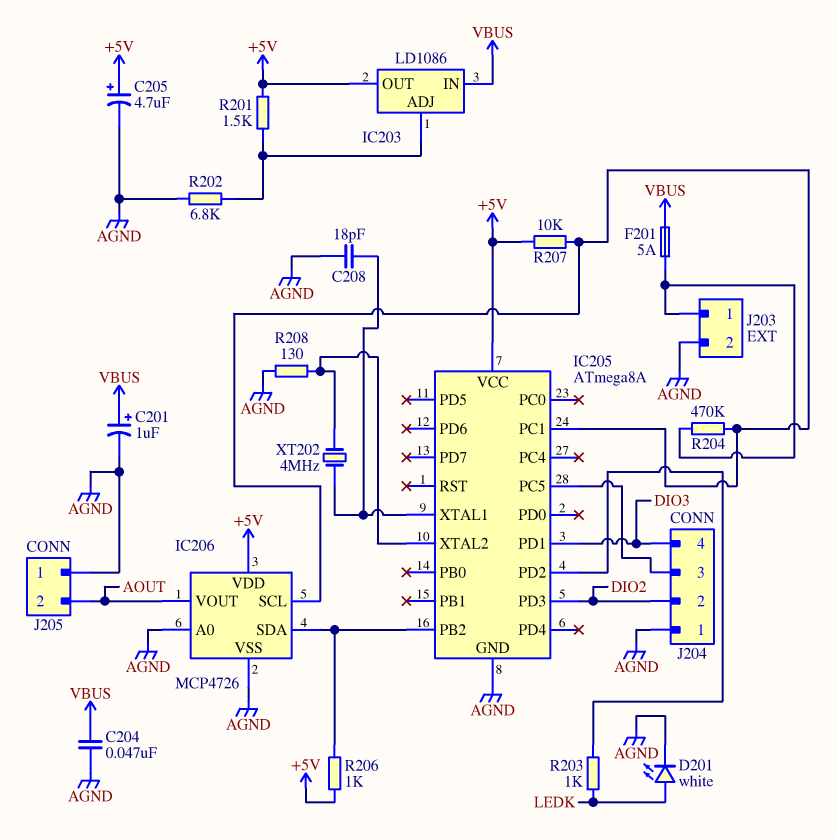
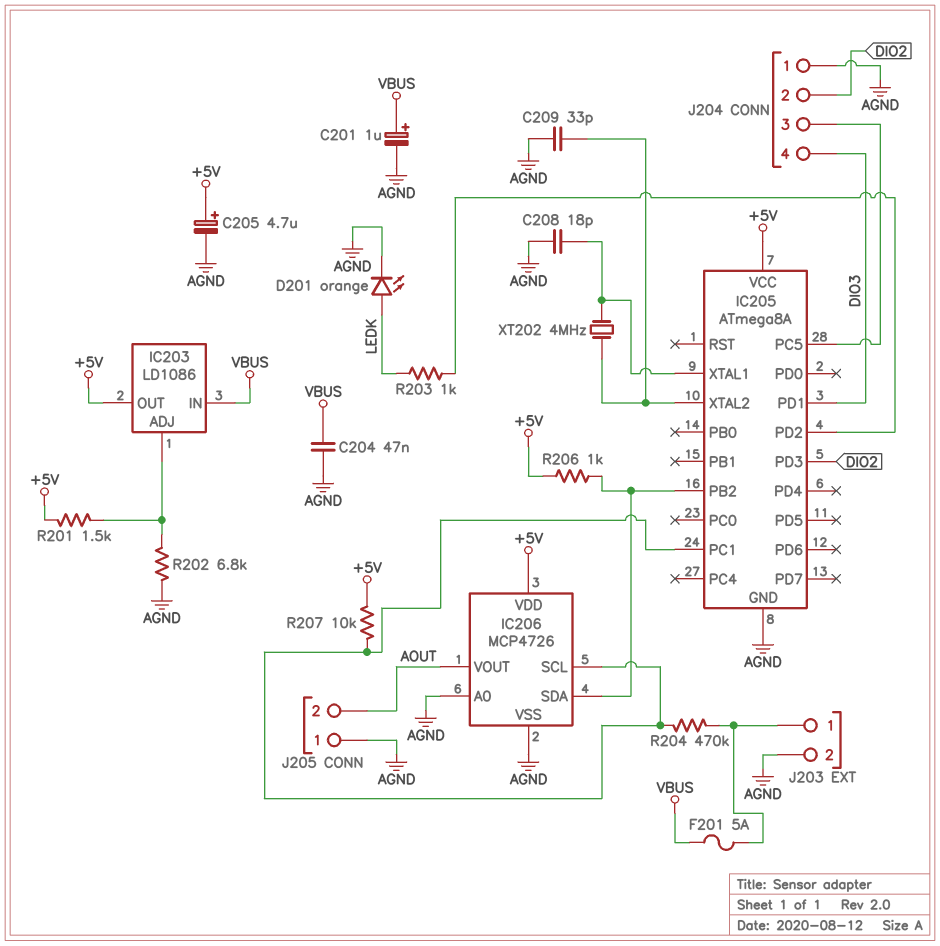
C209: none -> 33pF (AGND, IC205/XTAL2)
D201: LED white (A LEDK, K AGND) -> LED orange (A LEDK, K AGND)
R208: 130 (AGND, IC205/XTAL2) -> none

